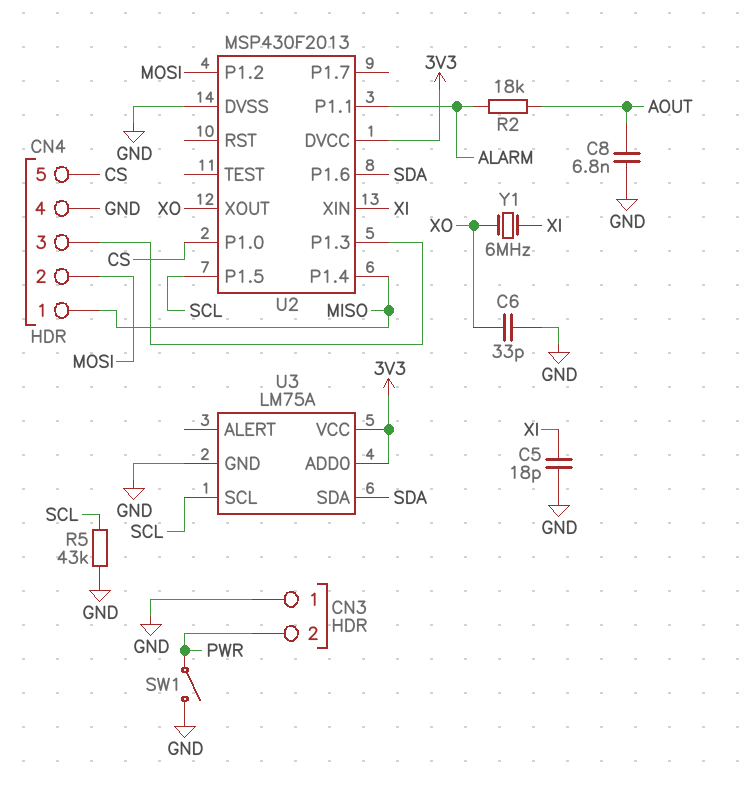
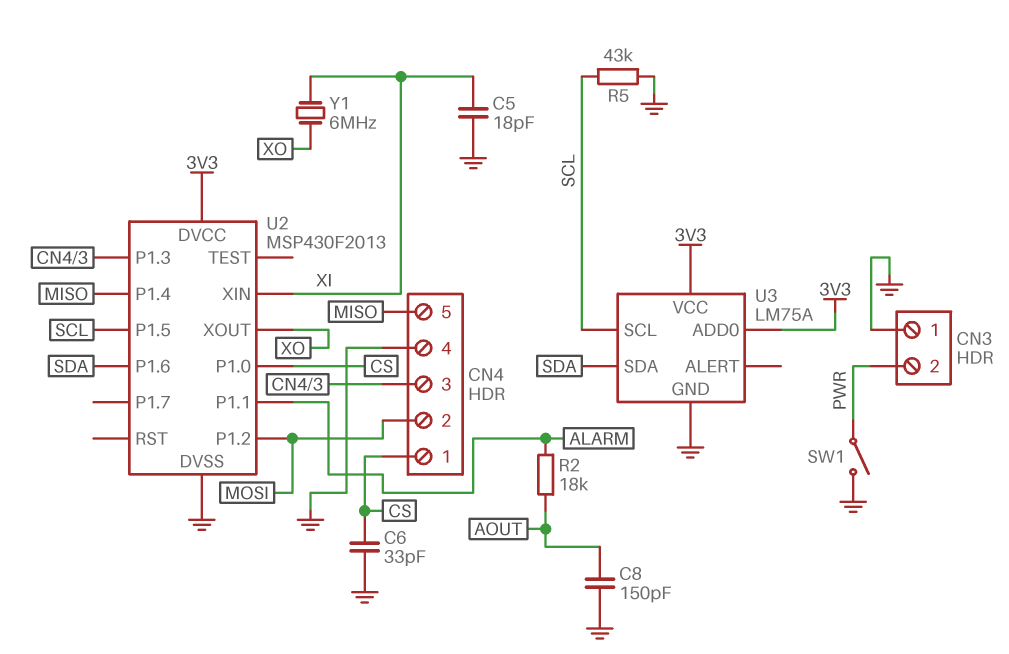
C6: 33pF (GND, XO) -> 33pF (CS, GND)
C8: 6.8nF (AOUT, GND) -> 150pF (AOUT, GND)
CN4 pin 1: MISO -> CS
CN4 pin 5: CS -> MISO

